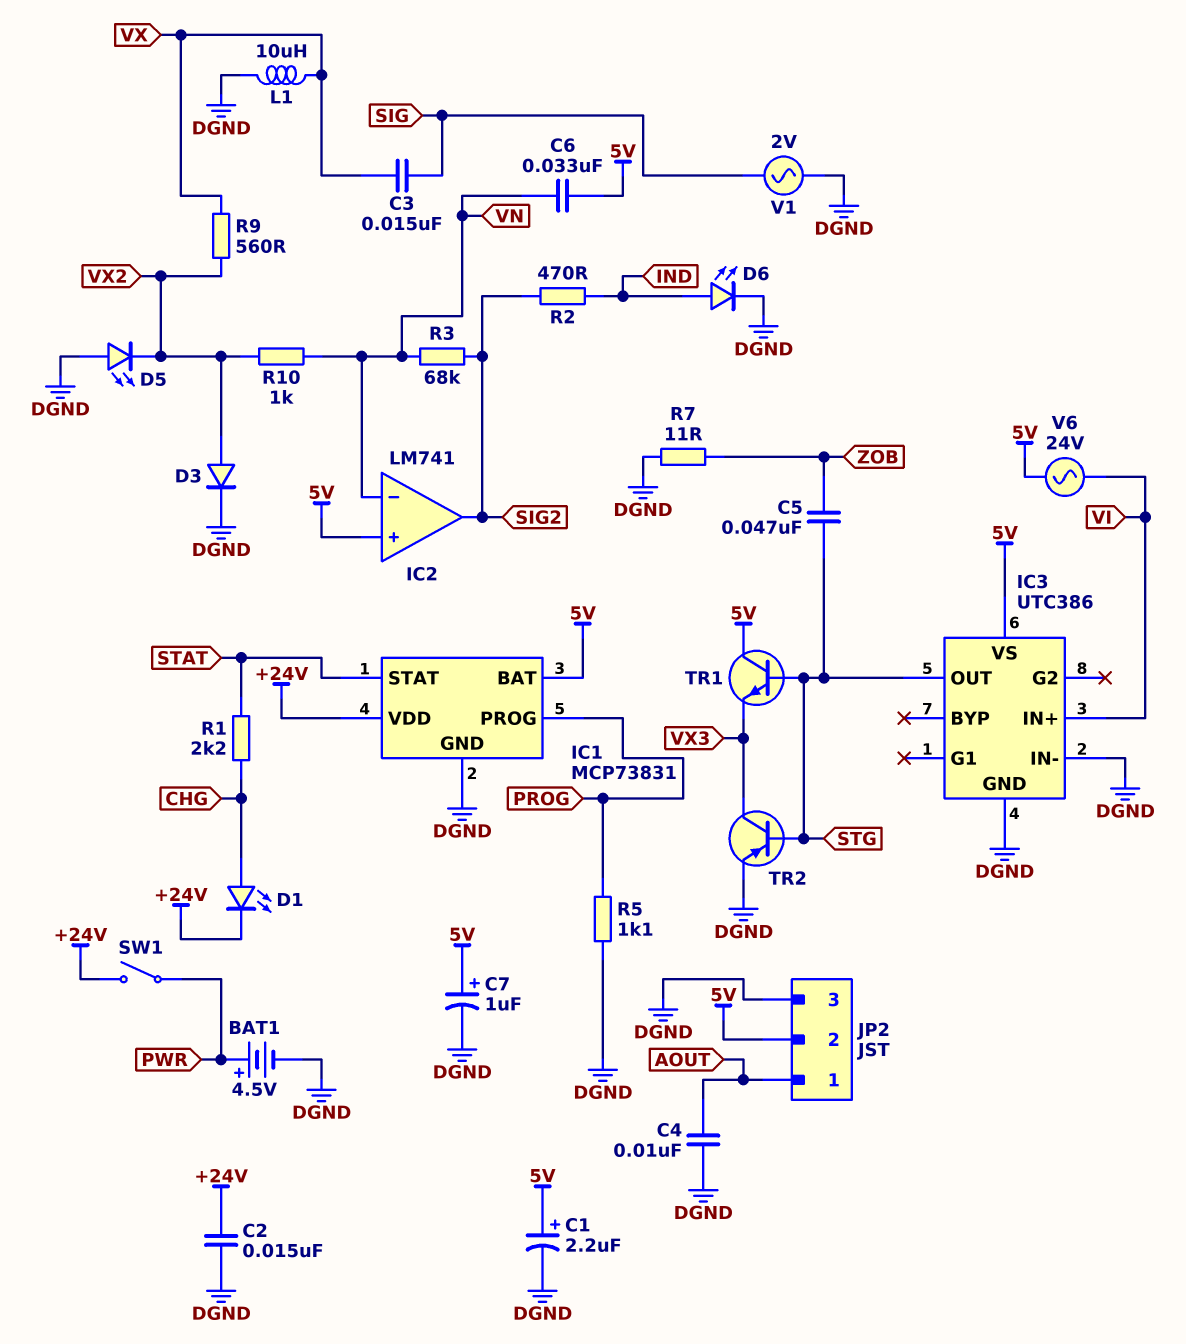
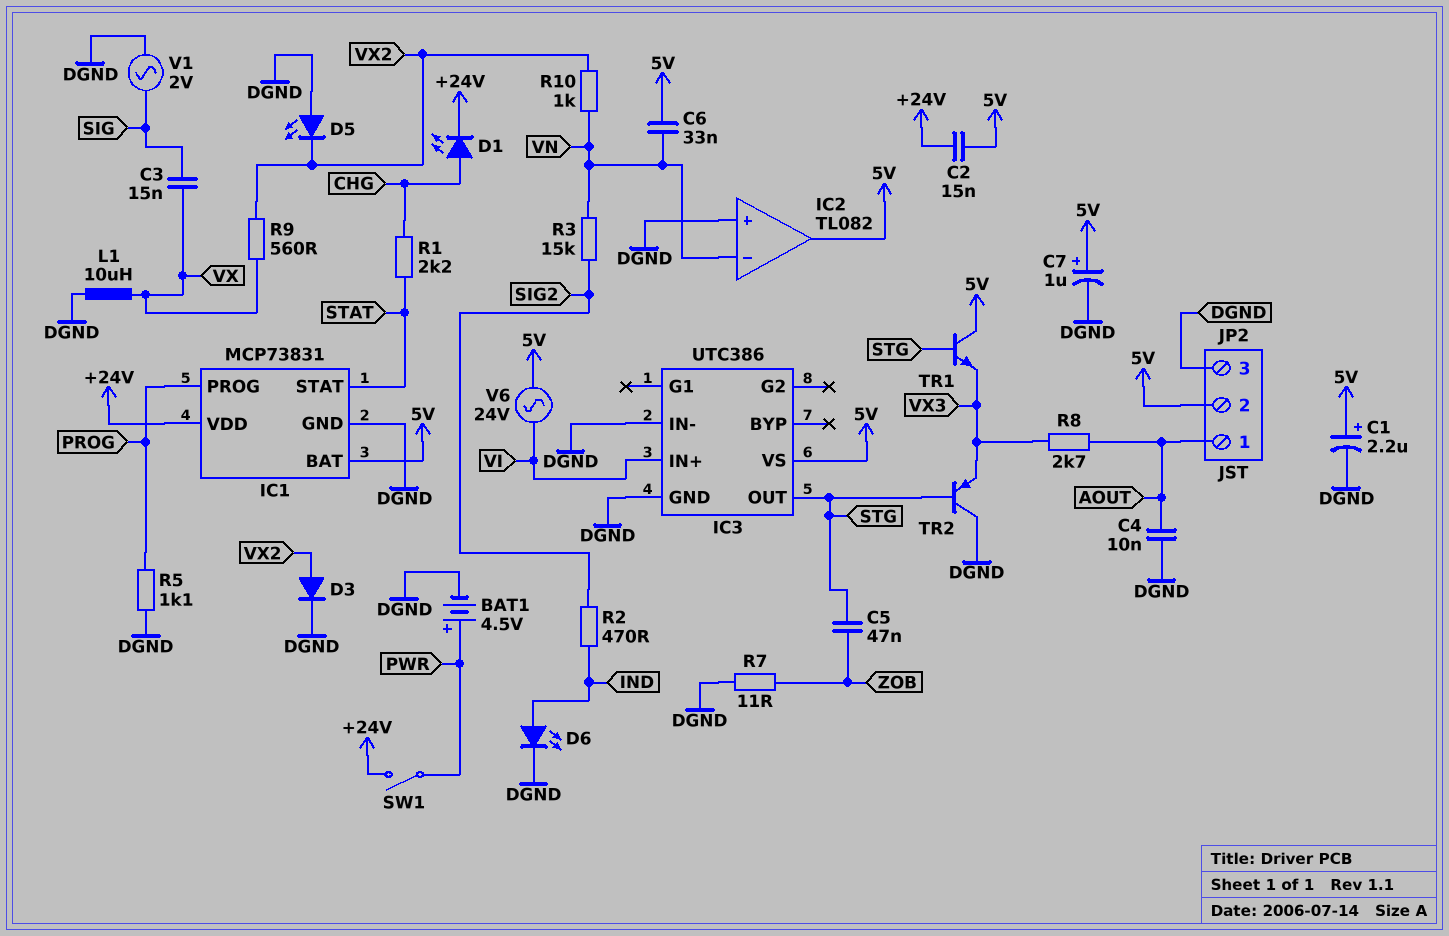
C2: 15nF (+24V, DGND) -> 15nF (+24V, 5V)
IC2: LM741 -> TL082
IC2 pin in+: 5V -> DGND
IC2 pin out: SIG2 -> 5V
R3: 68k (SIG2, VN) -> 15k (SIG2, VN)
R8: none -> 2.7k (AOUT, VX3)
TR2: PNP (B STG, C VX3, E DGND) -> PNP (B STG, C DGND, E VX3)

